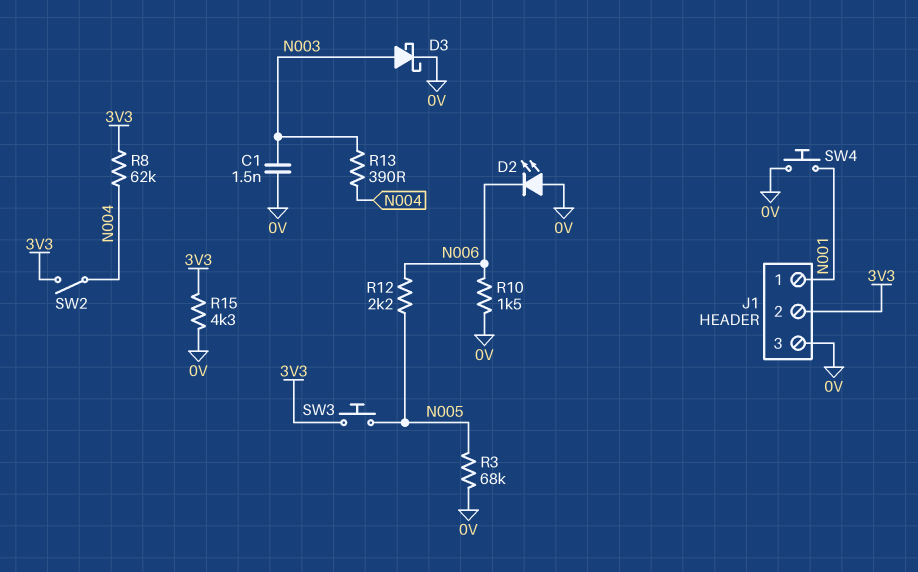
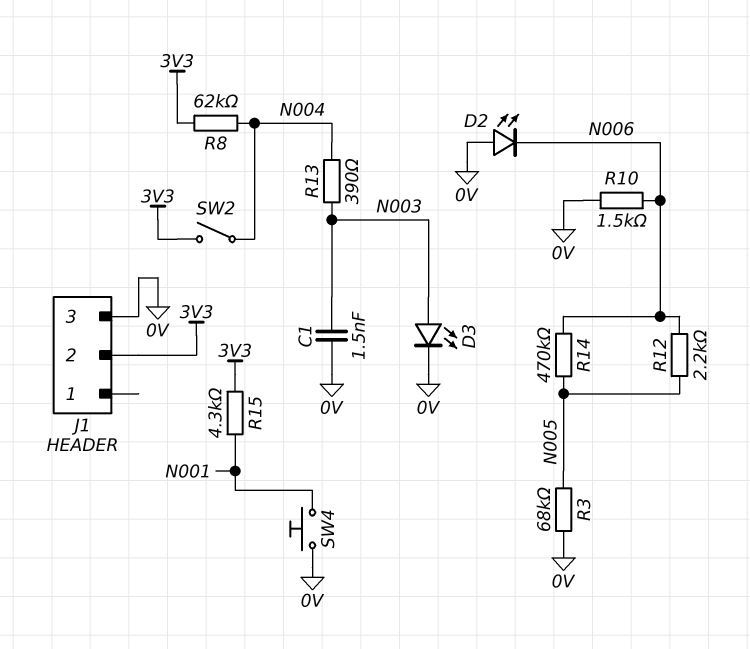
D3: schottky (A N003, K 0V) -> LED (A N003, K 0V)
J1 pin 1: N001 -> none
R14: none -> 470k (N005, N006)
R15: 4.3k (0V, 3V3) -> 4.3k (3V3, N001)
SW3: button (3V3, N005) -> none

